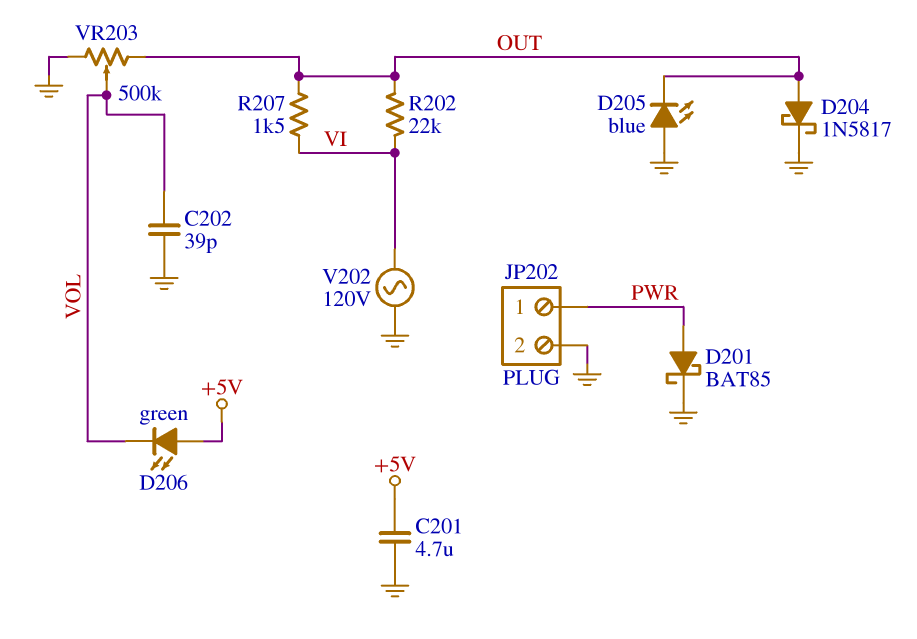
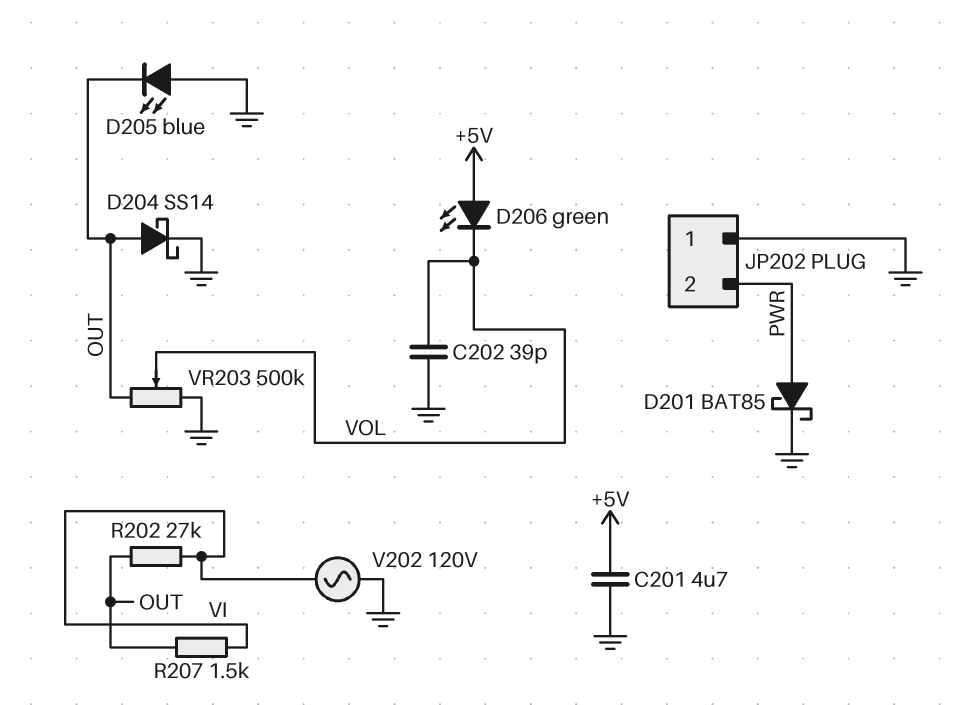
D204: schottky 1N5817 (A OUT, K GND) -> schottky SS14 (A OUT, K GND)
JP202 pin 1: PWR -> GND
JP202 pin 2: GND -> PWR
R202: 22k (OUT, VI) -> 27k (OUT, VI)

